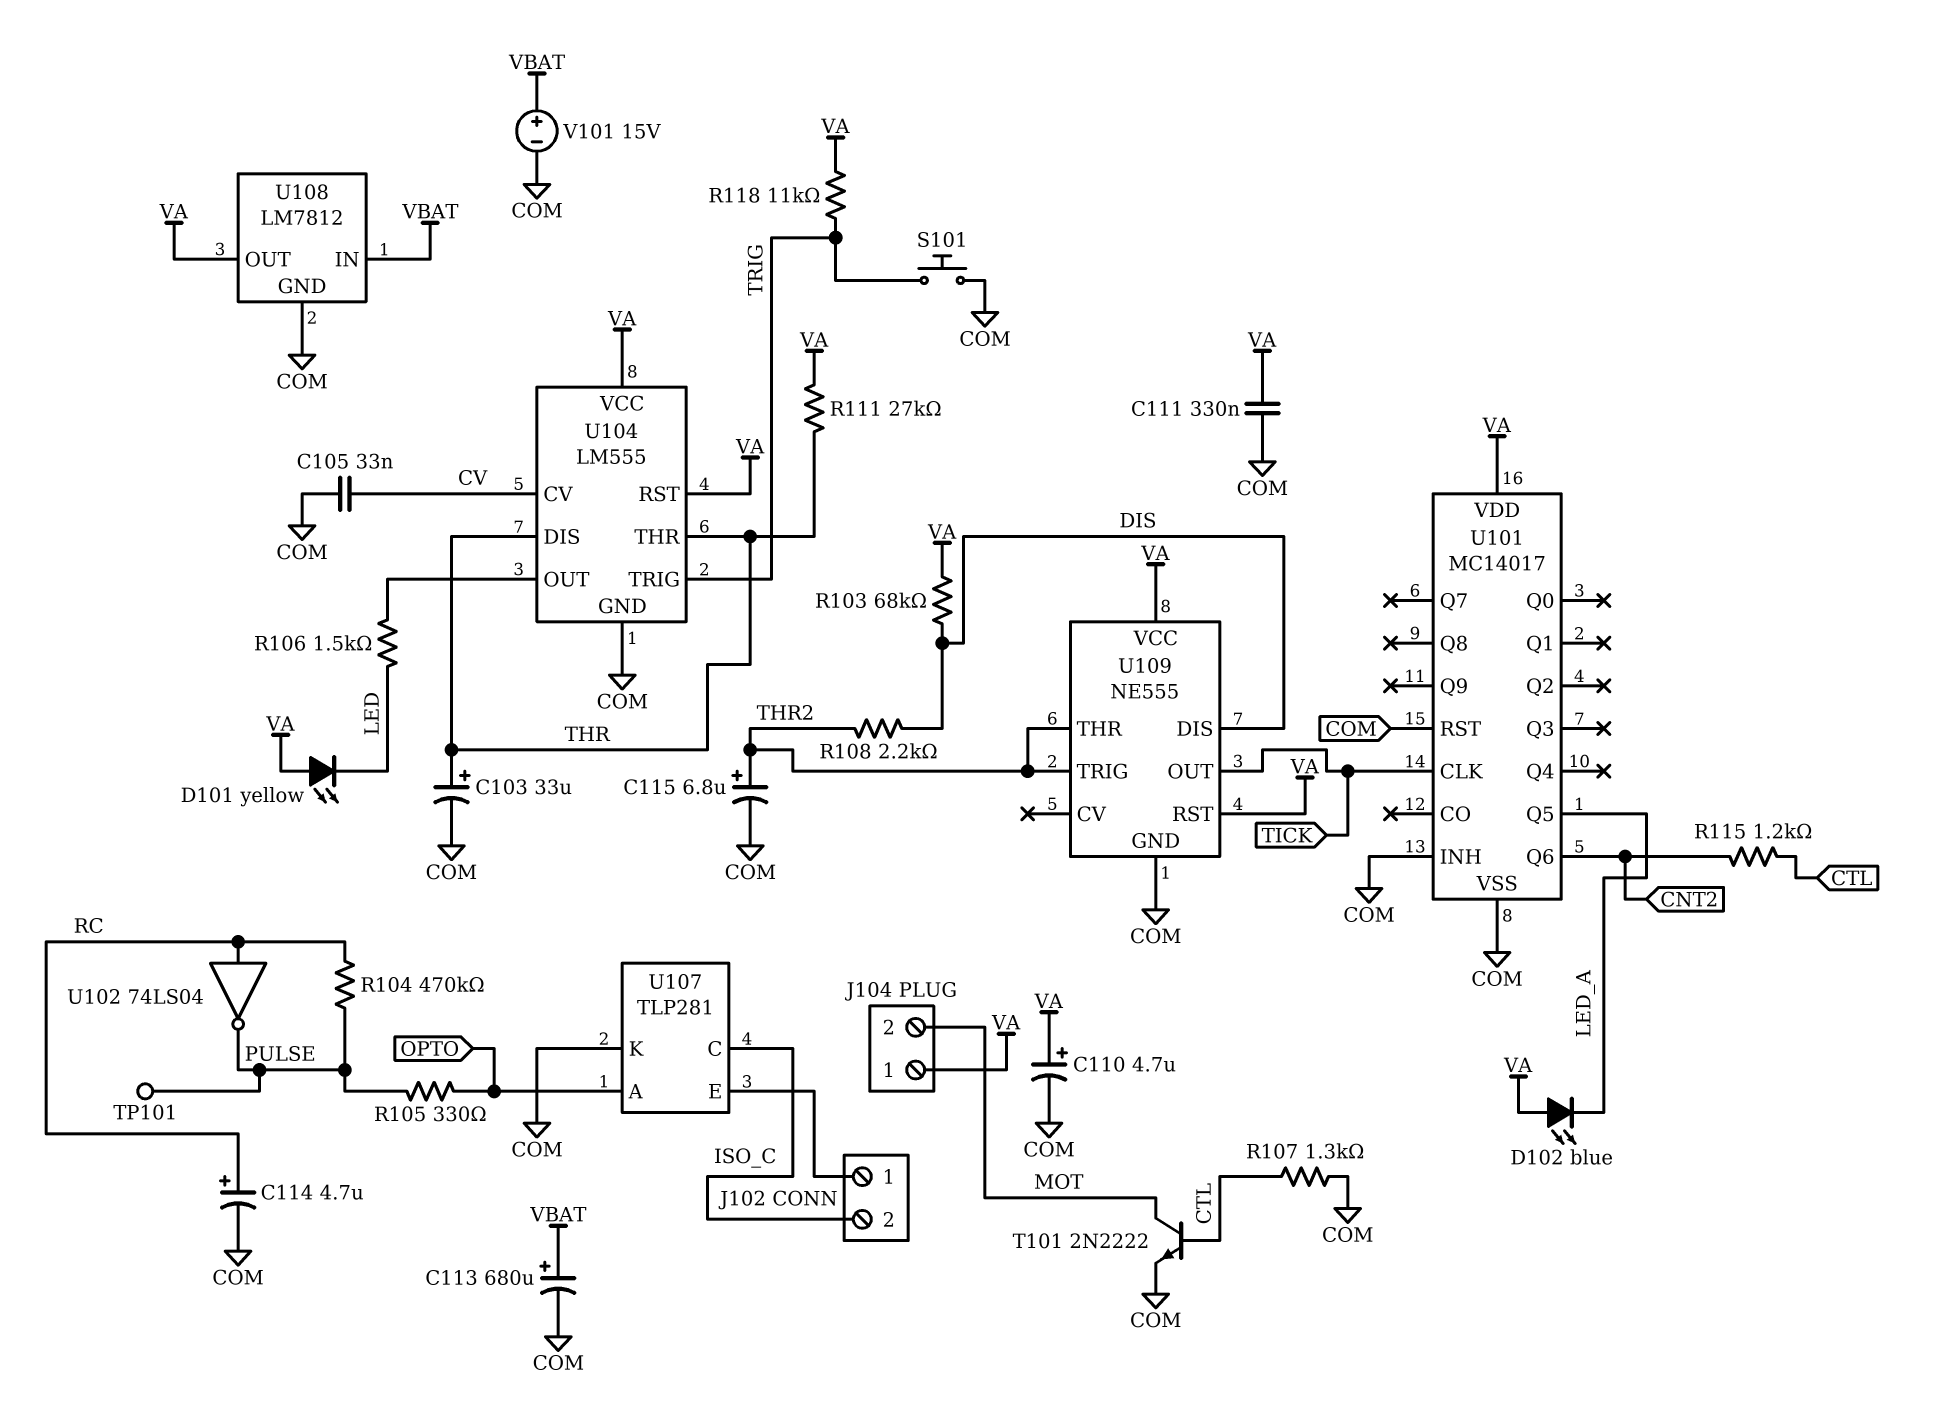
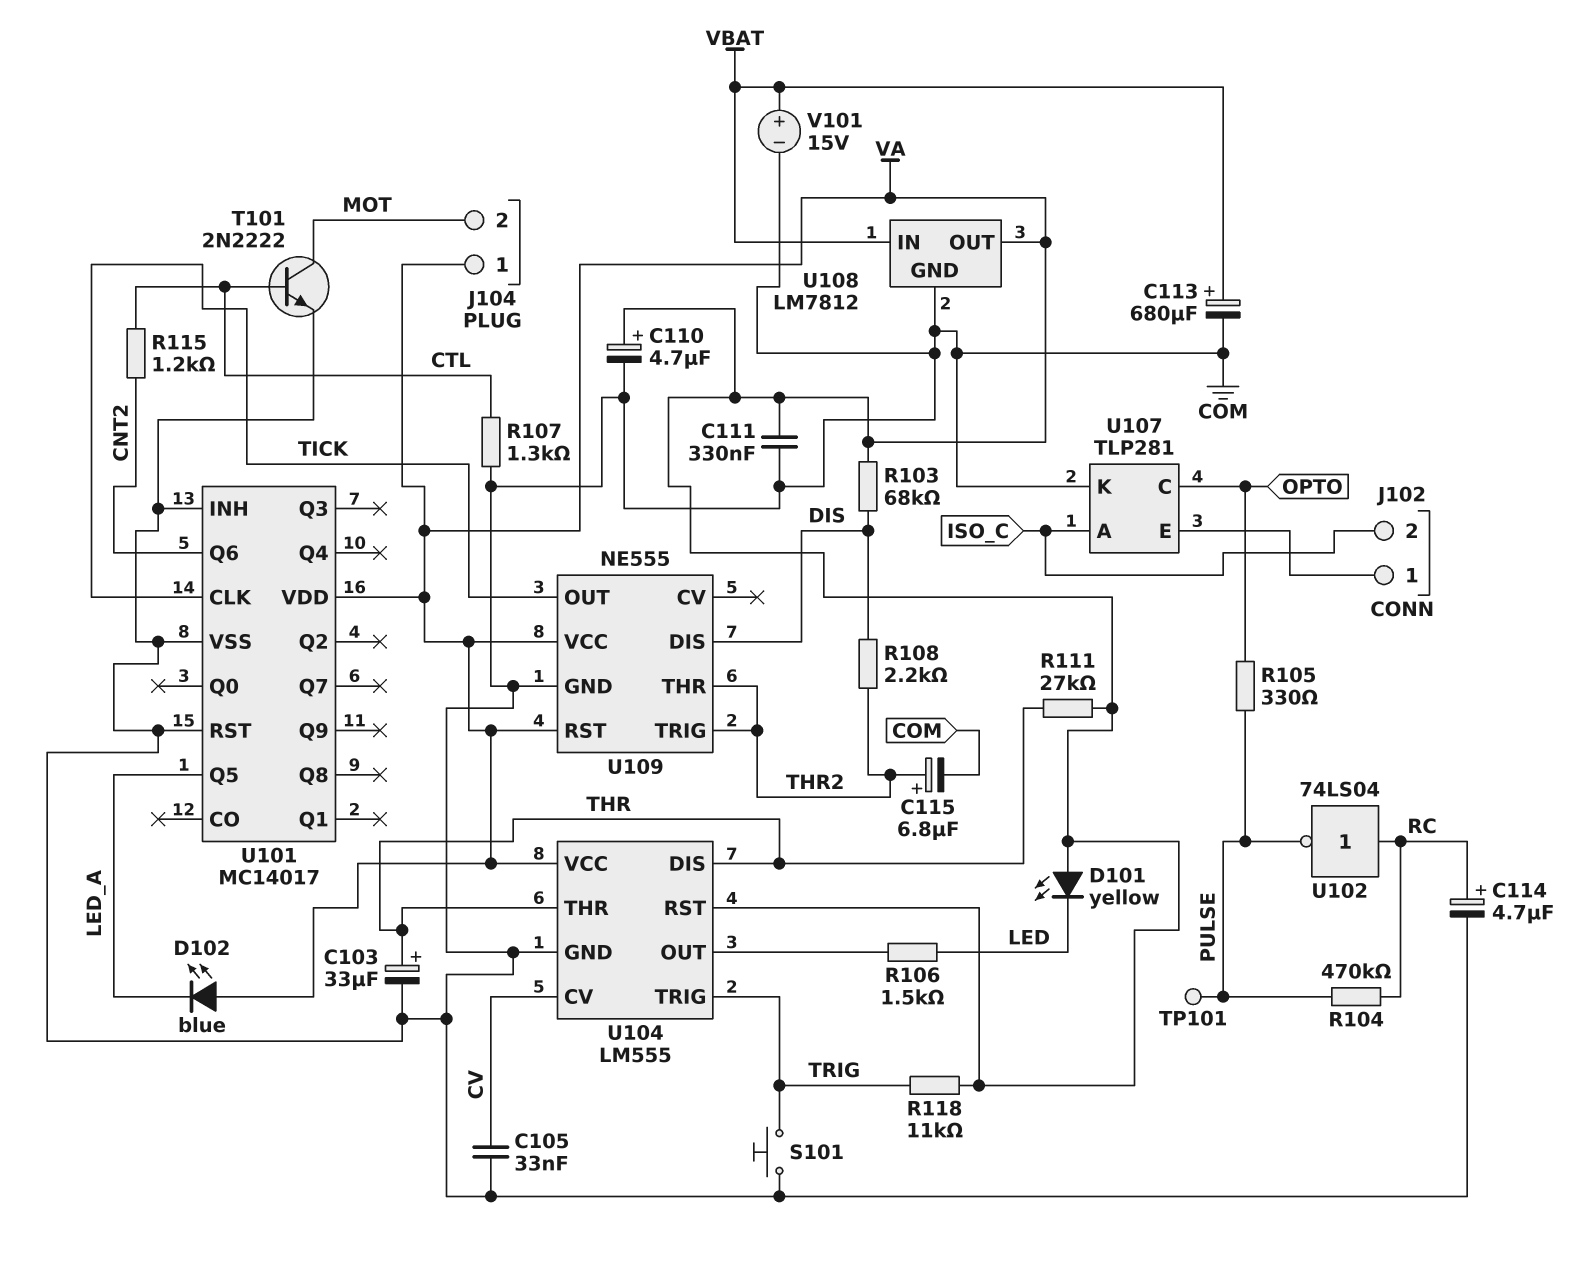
U107 pin A: OPTO -> ISO_C
U107 pin C: ISO_C -> OPTO

